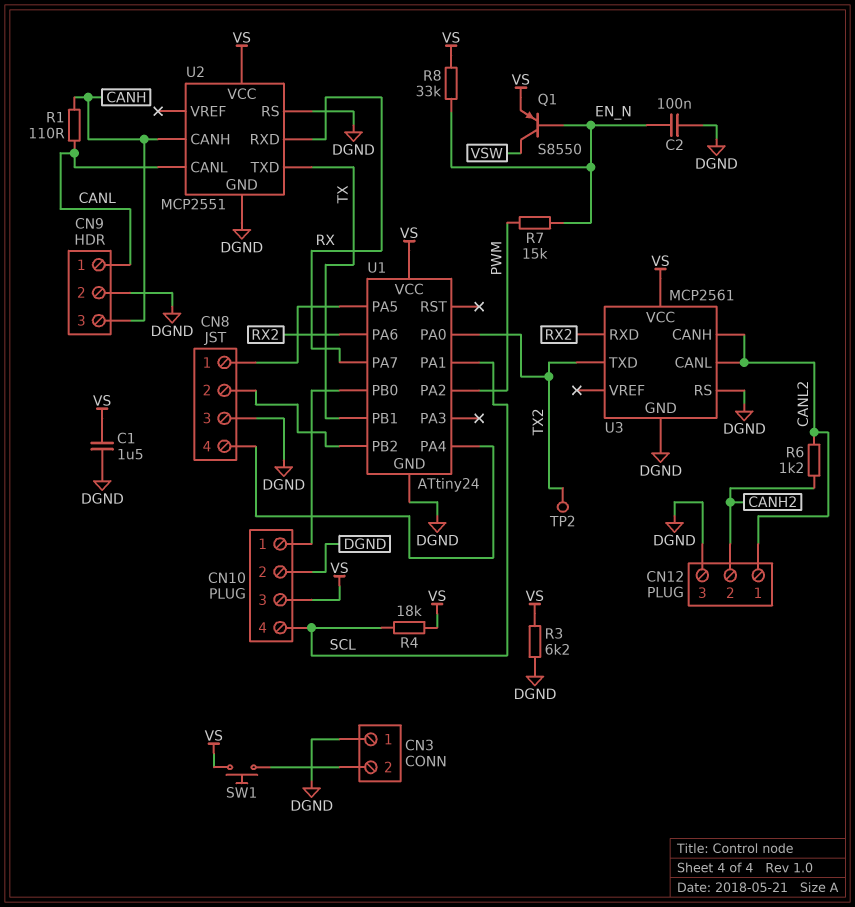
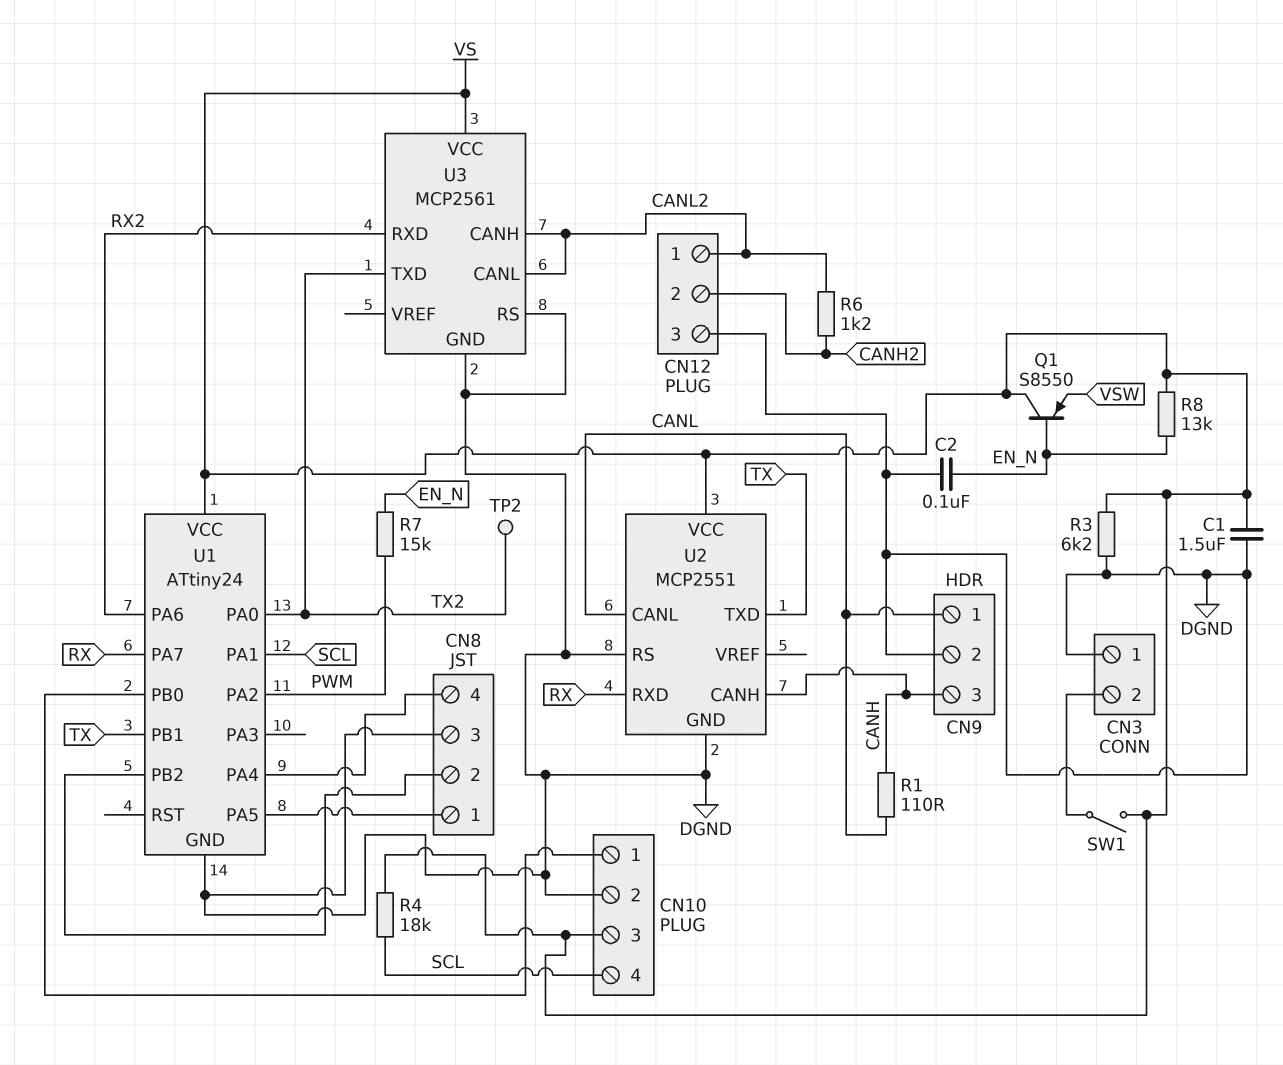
Q1: PNP S8550 (B EN_N, C VSW, E VS) -> PNP S8550 (B EN_N, C VS, E VSW)
R8: 33k (EN_N, VS) -> 13k (EN_N, VS)
SW1: button (CN3/2, VS) -> switch (CN3/2, VS)

